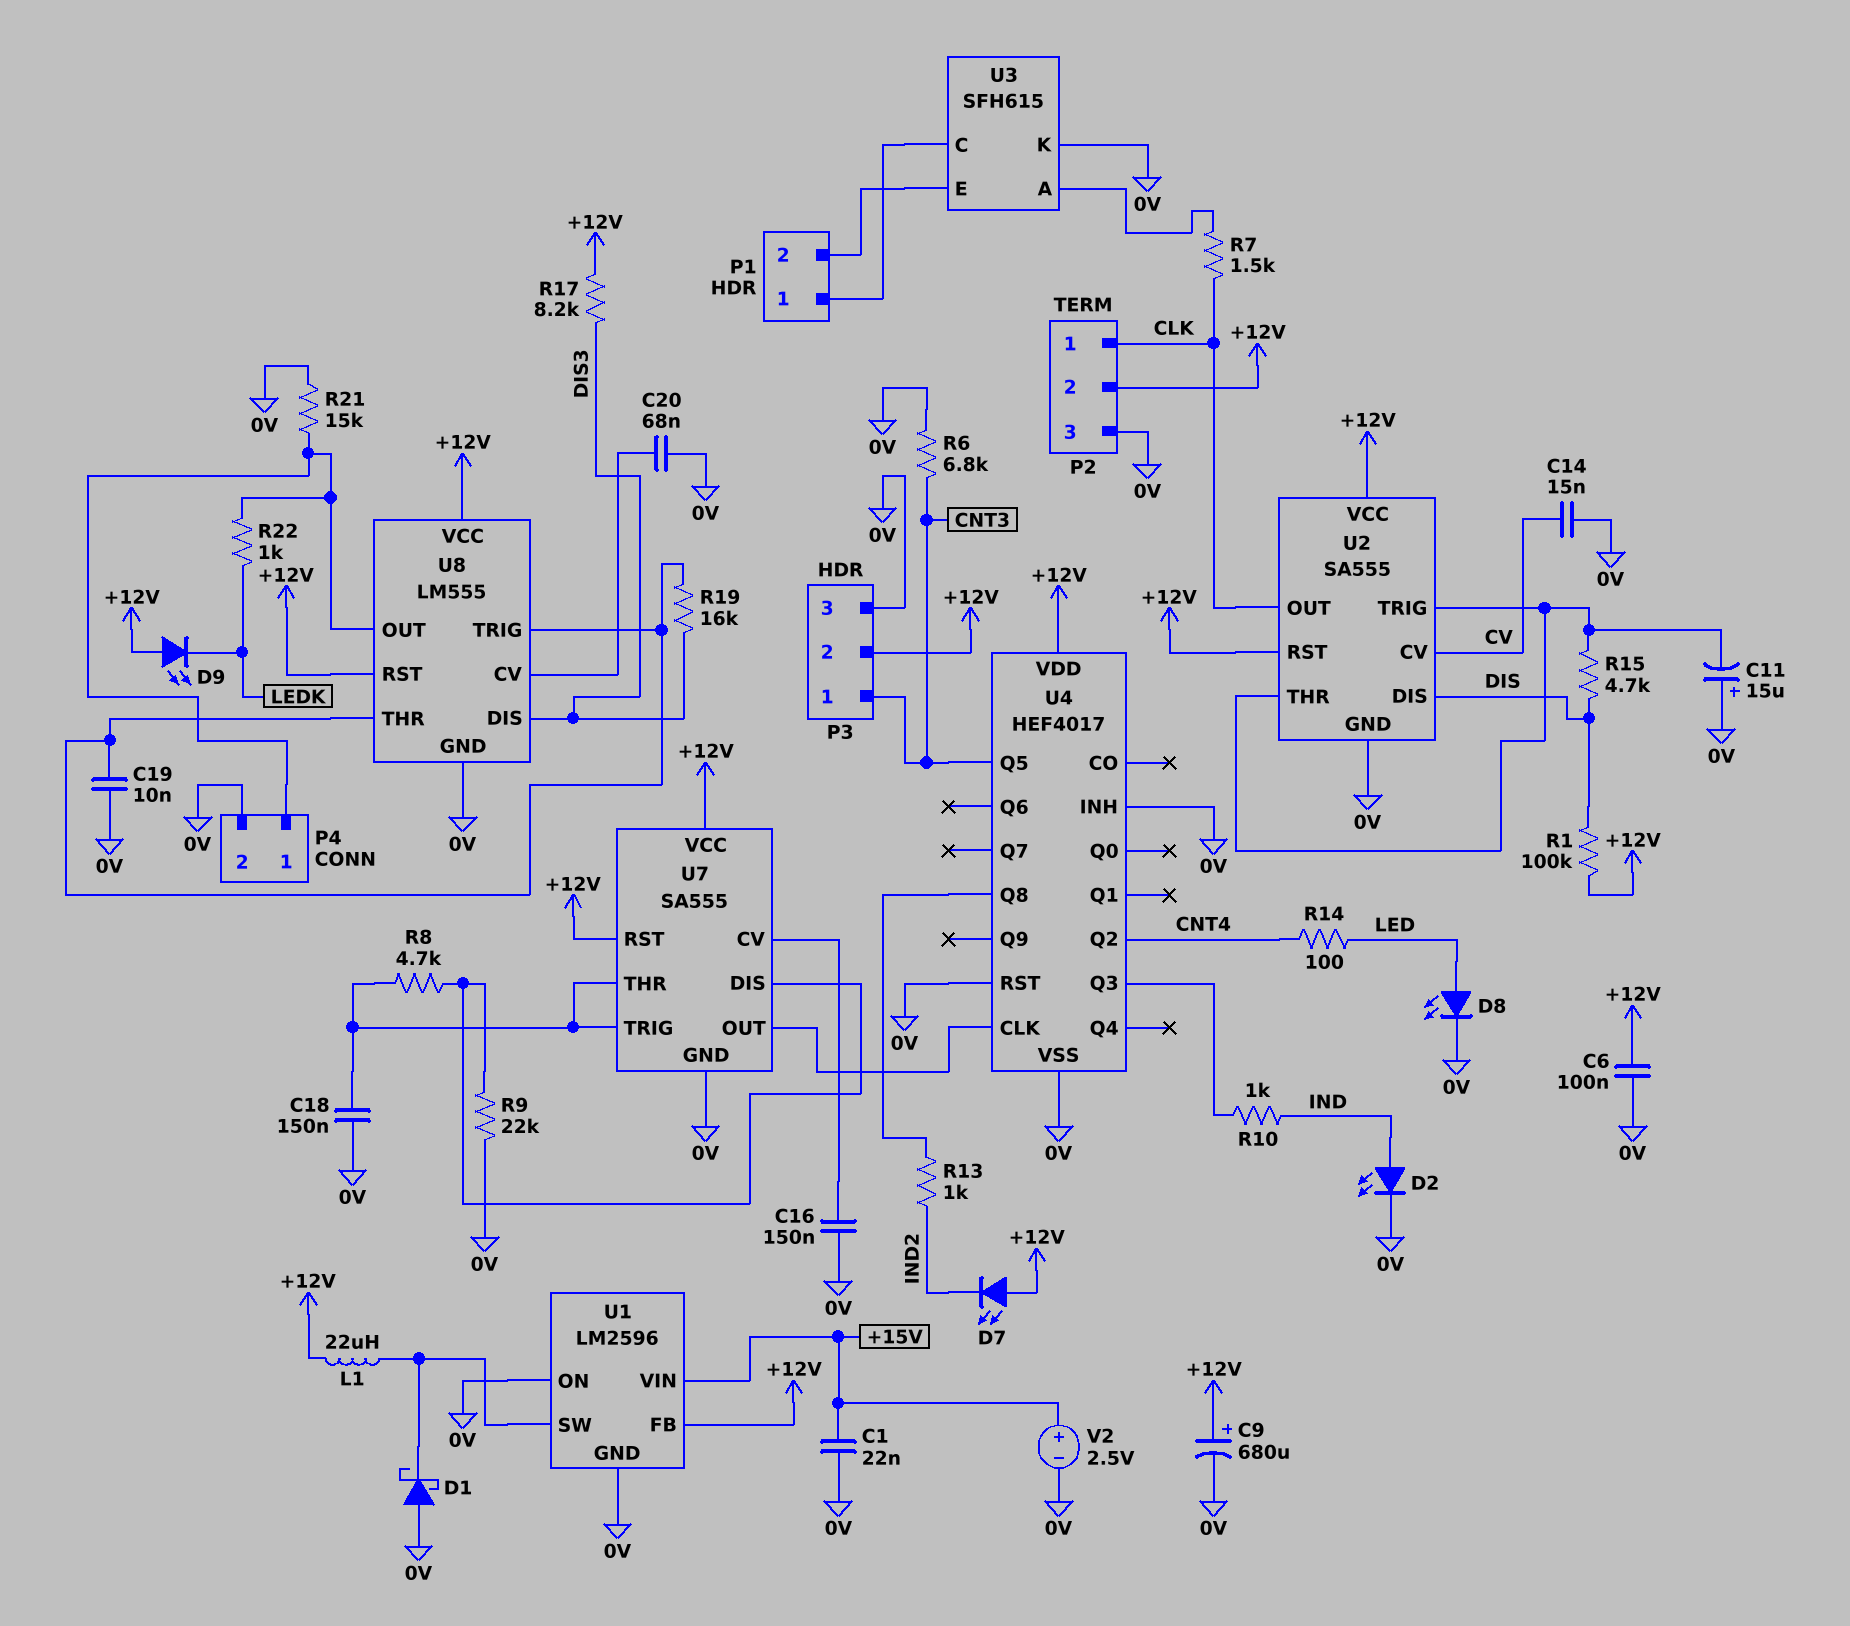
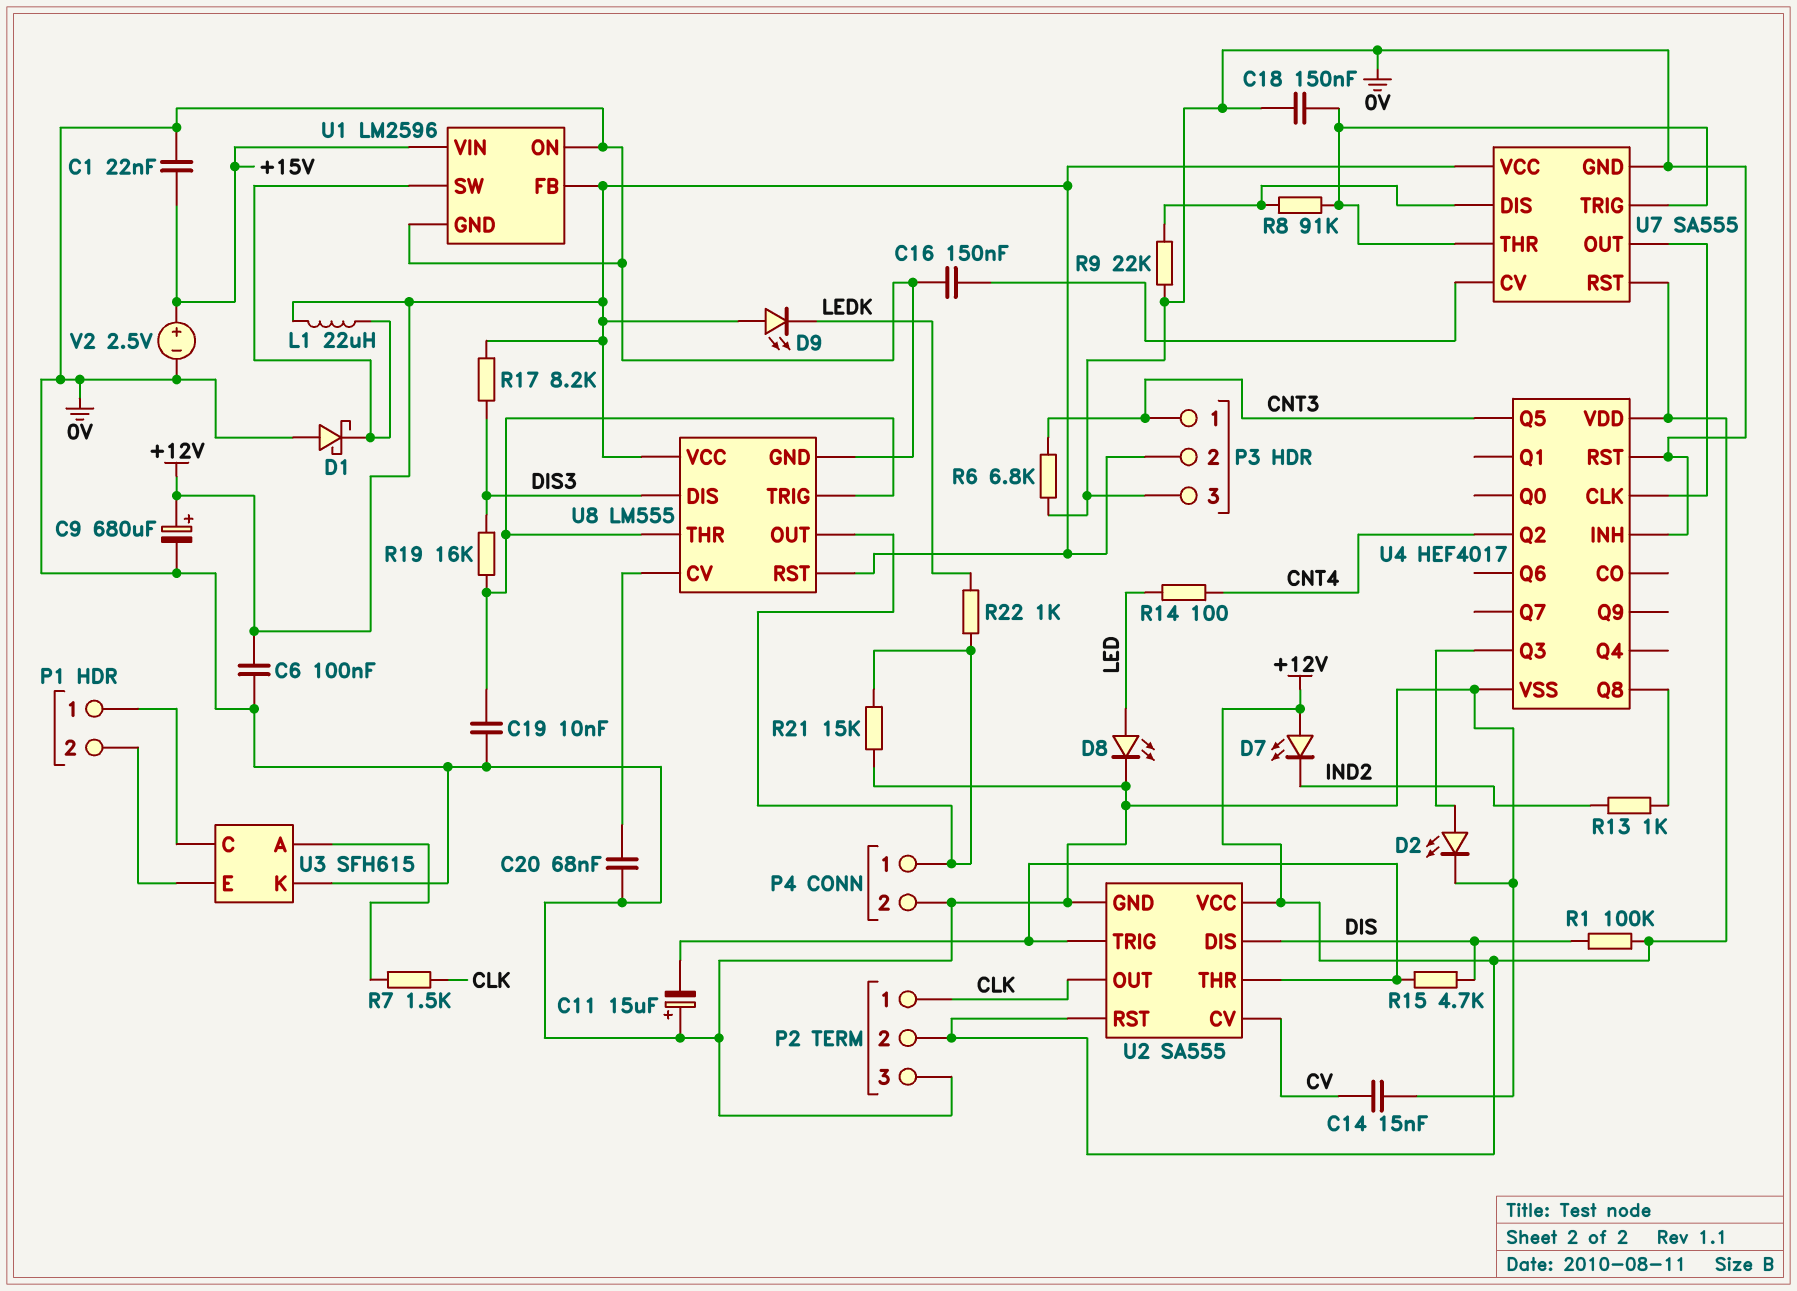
D2: LED (A IND, K 0V) -> LED (A U4/Q3, K 0V)
R8: 4.7k (U7/DIS, U7/THR) -> 91k (U7/DIS, U7/THR)
R10: 1k (IND, U4/Q3) -> none

